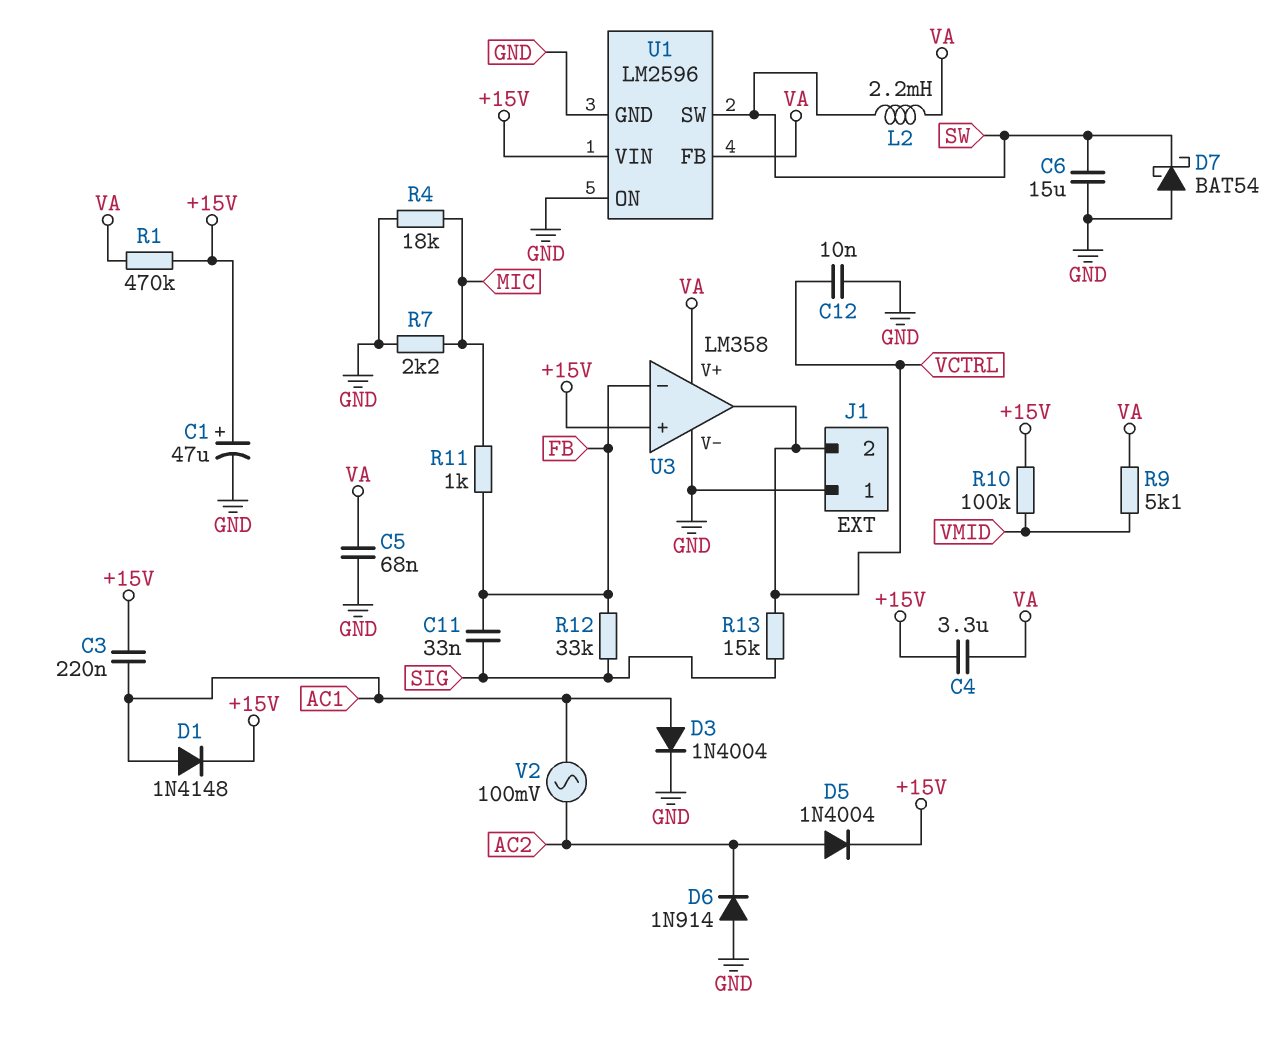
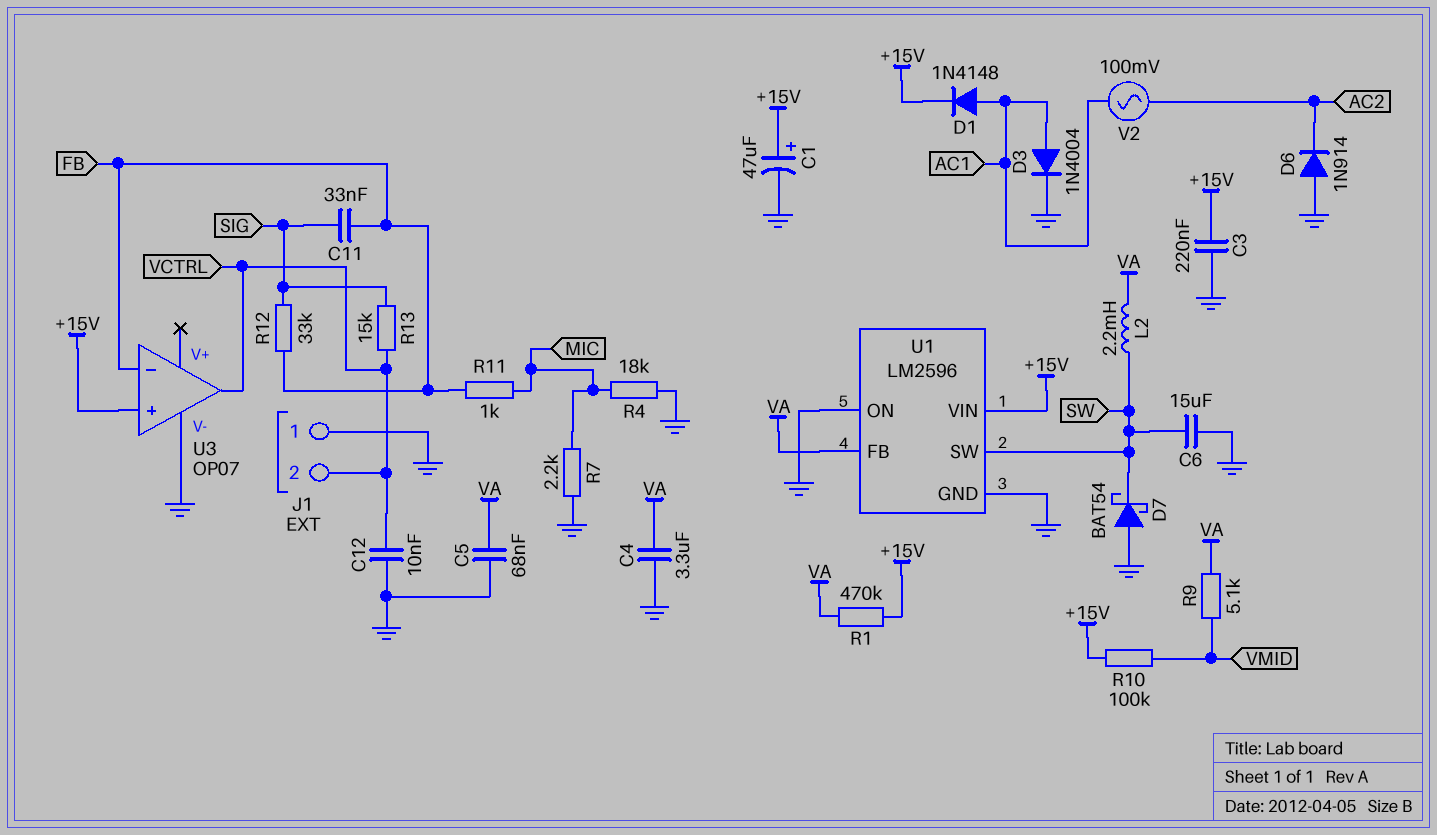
C3: 220nF (+15V, AC1) -> 220nF (+15V, GND)
C4: 3.3uF (+15V, VA) -> 3.3uF (GND, VA)
D5: diode 1N4004 (A AC2, K +15V) -> none
U3: LM358 -> OP07
U3 pin V+: VA -> none

